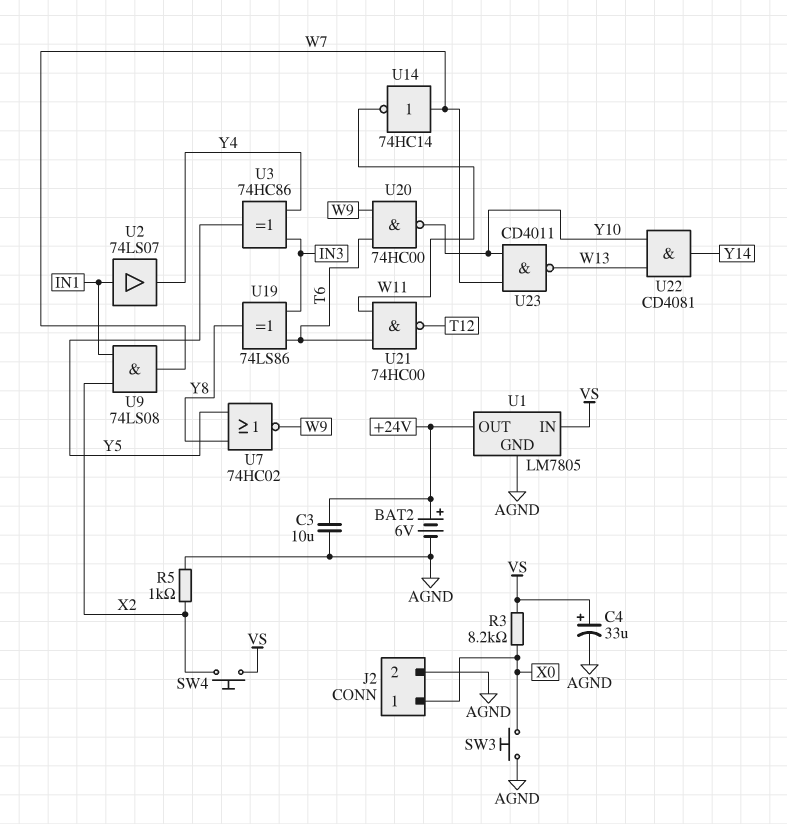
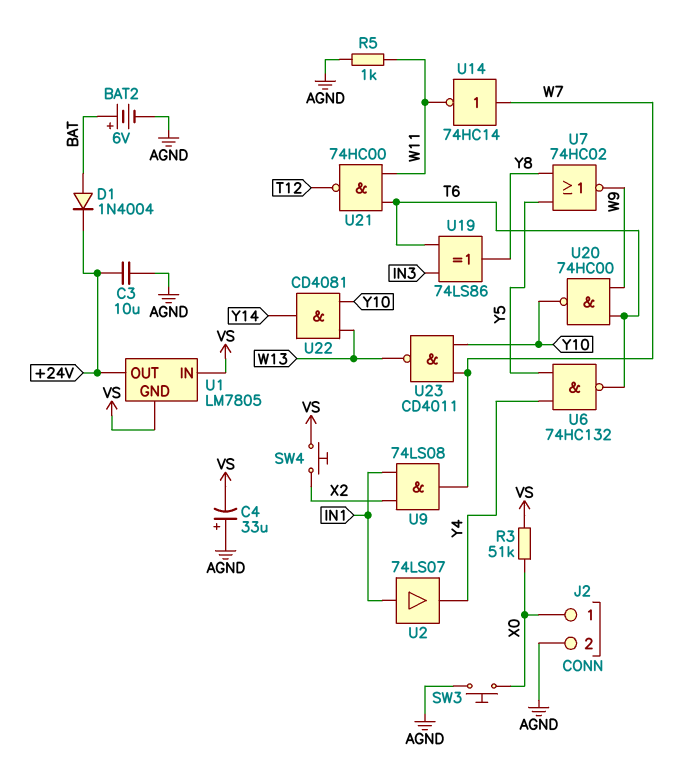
BAT2: 6V (plus +24V, minus AGND) -> 6V (plus BAT, minus AGND)
C4: 33uF (plus VS, minus AGND) -> 33uF (plus AGND, minus VS)
D1: none -> diode 1N4004 (A BAT, K +24V)
R3: 8.2k (VS, X0) -> 51k (VS, X0)
R5: 1k (AGND, X2) -> 1k (AGND, W11)
U1 pin GND: AGND -> VS
U3: XOR 74HC86 (in IN3, in Y4, out Y5) -> none
U6: none -> NAND 74HC132 (in Y4, in Y5, out T6)

